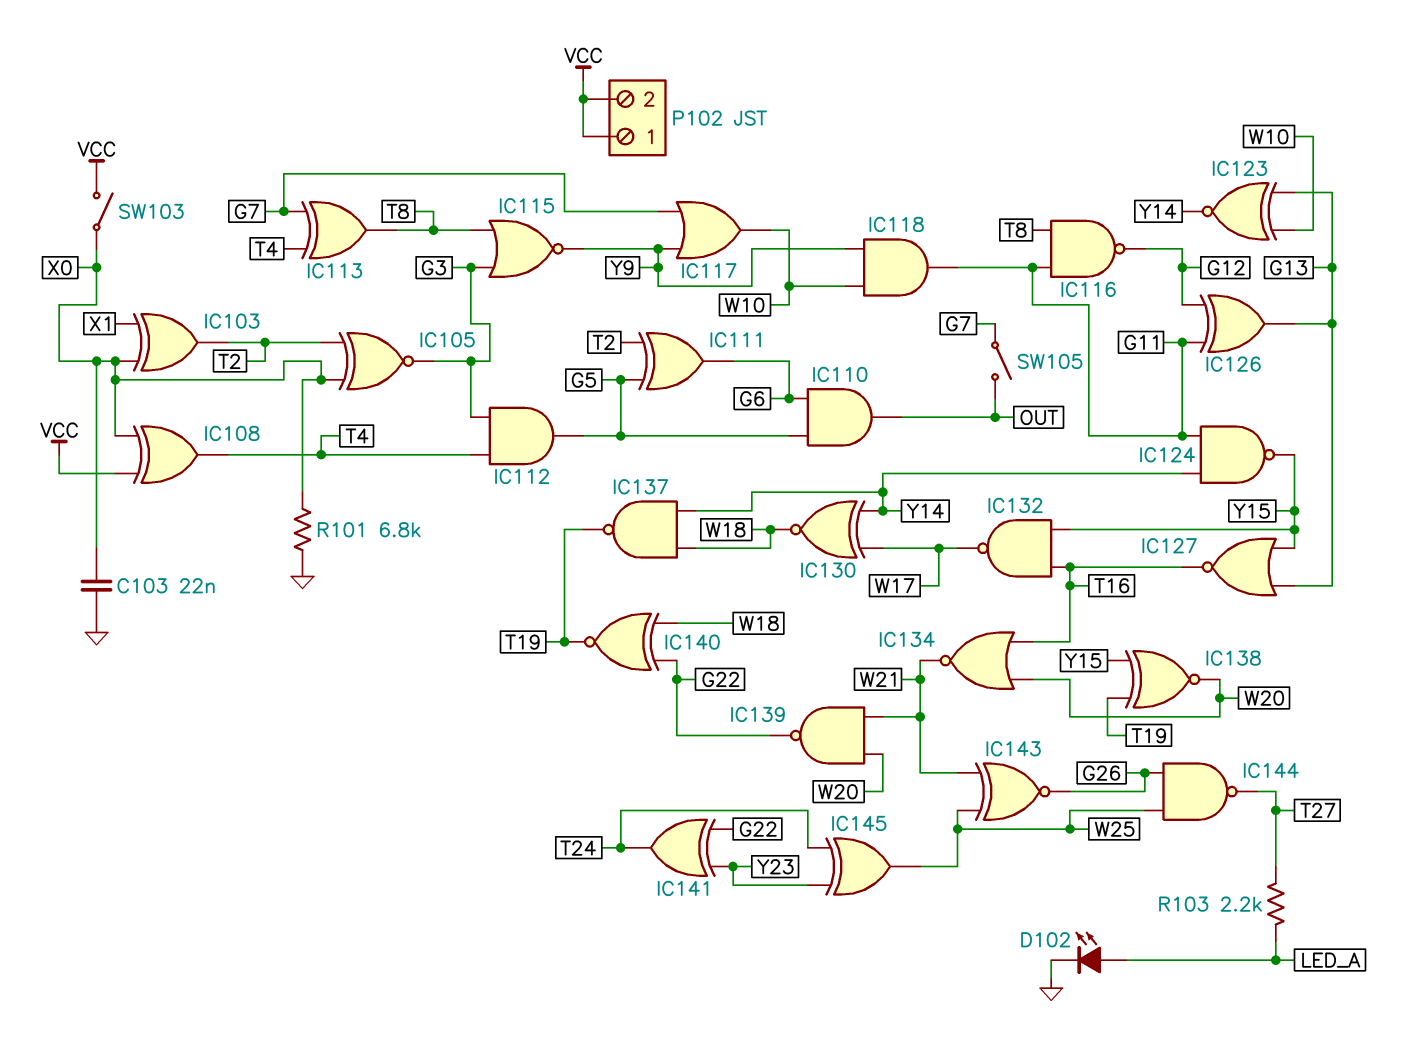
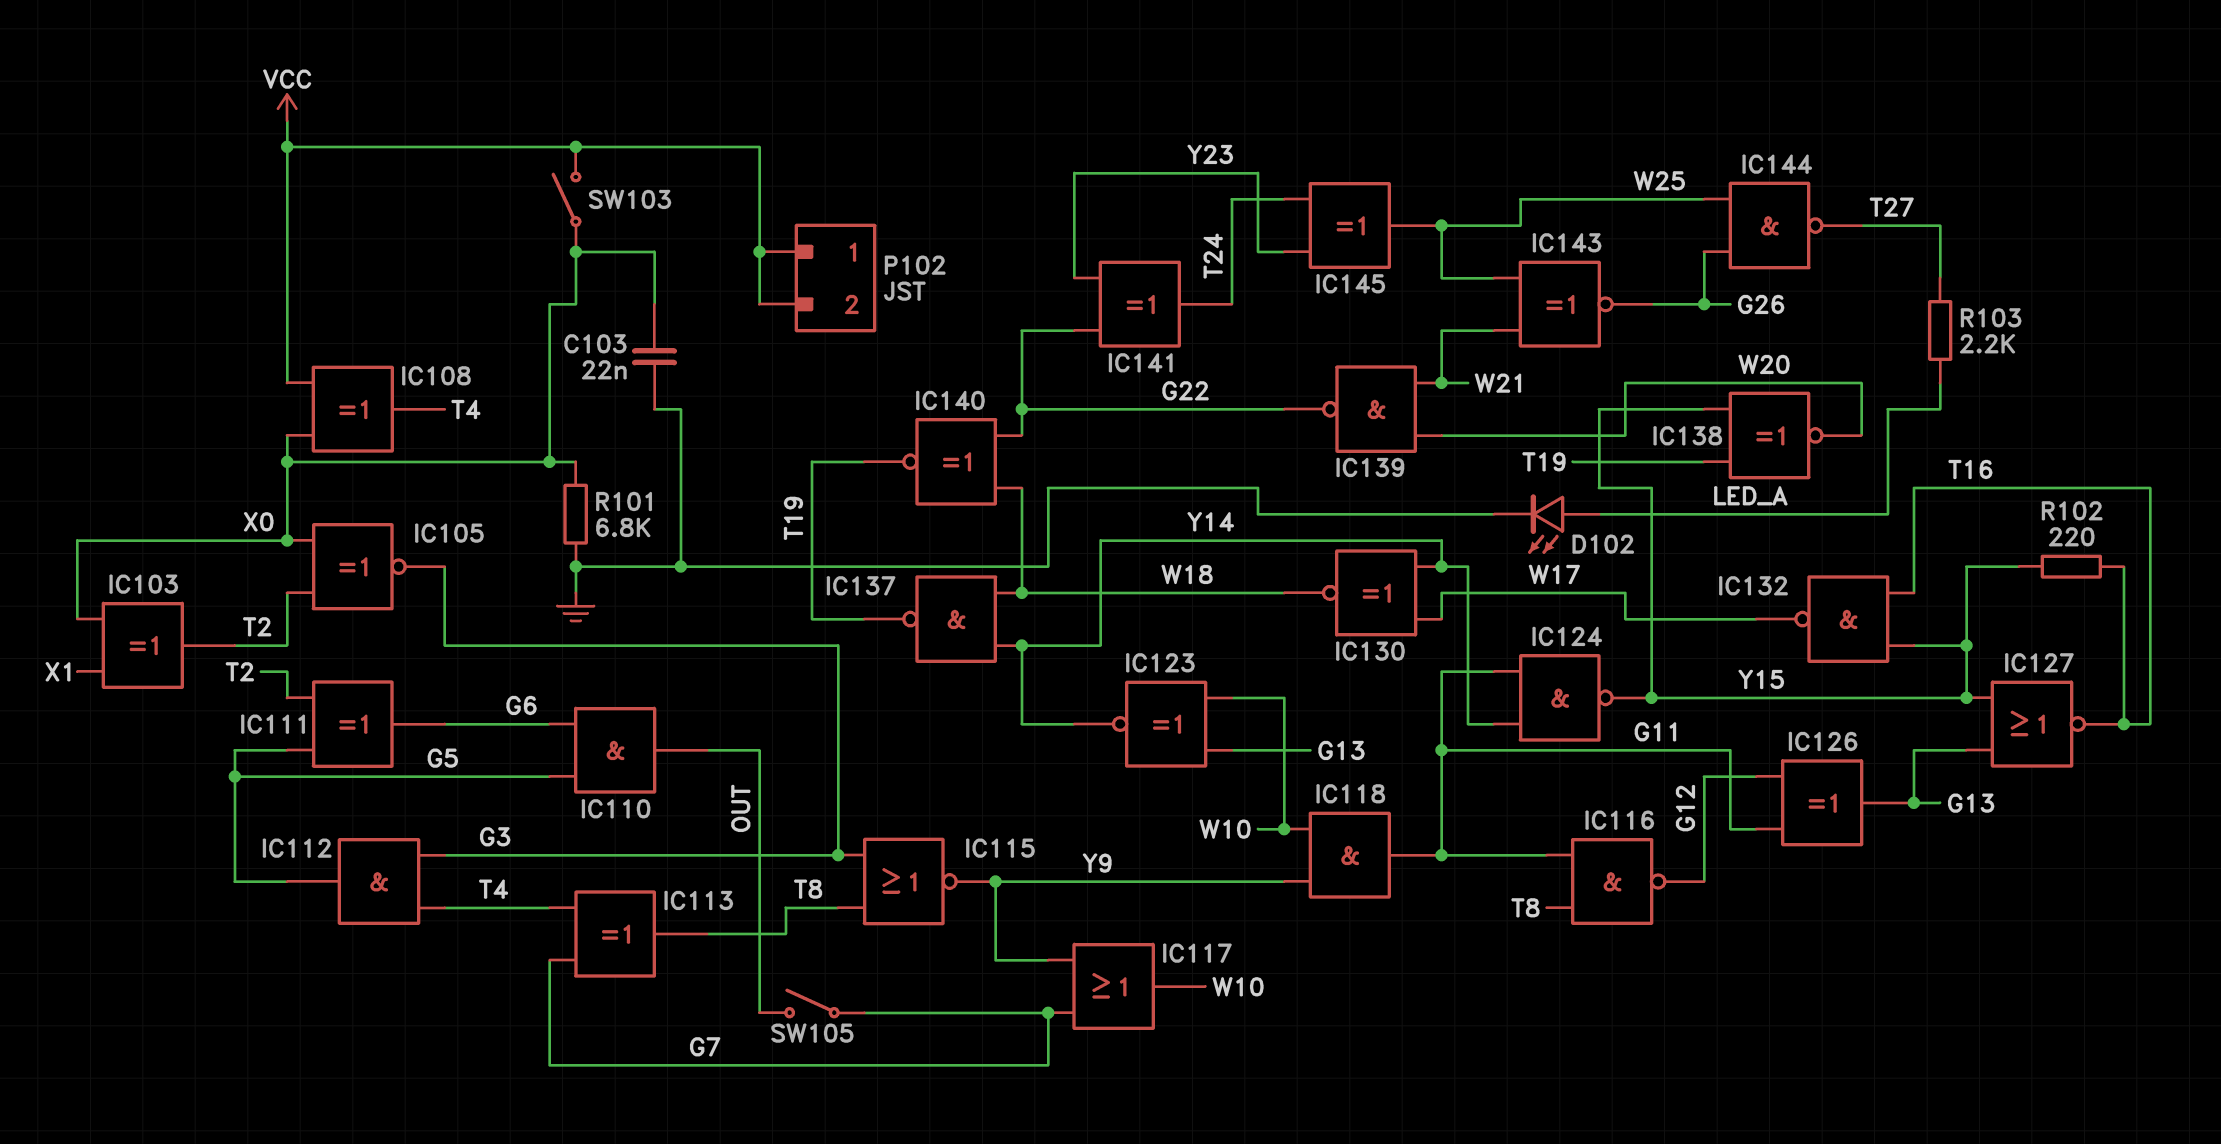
IC134: NOR (in T16, in W20, out W21) -> none
R102: none -> 220 (T16, Y15)

